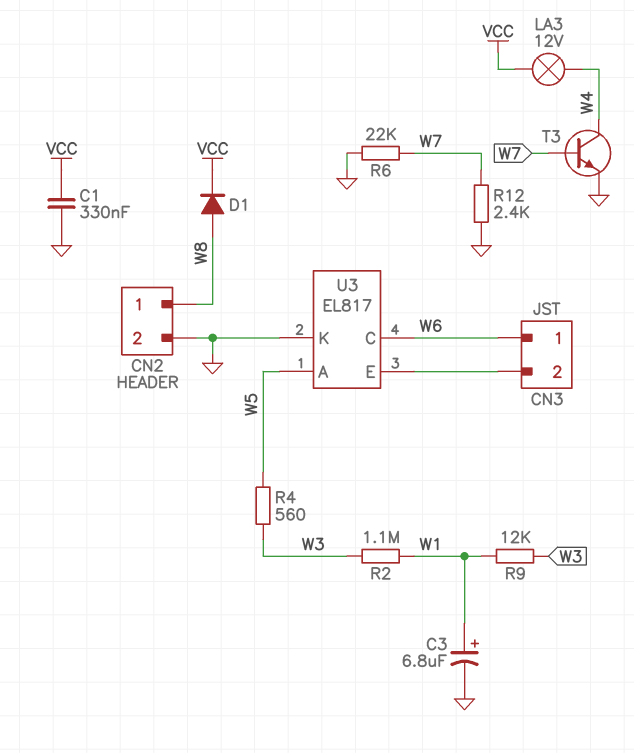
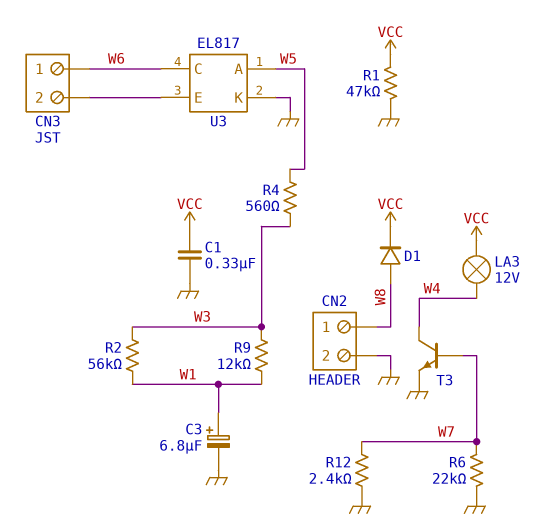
R1: none -> 47k (GND, VCC)
R2: 1.1M (W1, W3) -> 56k (W1, W3)

